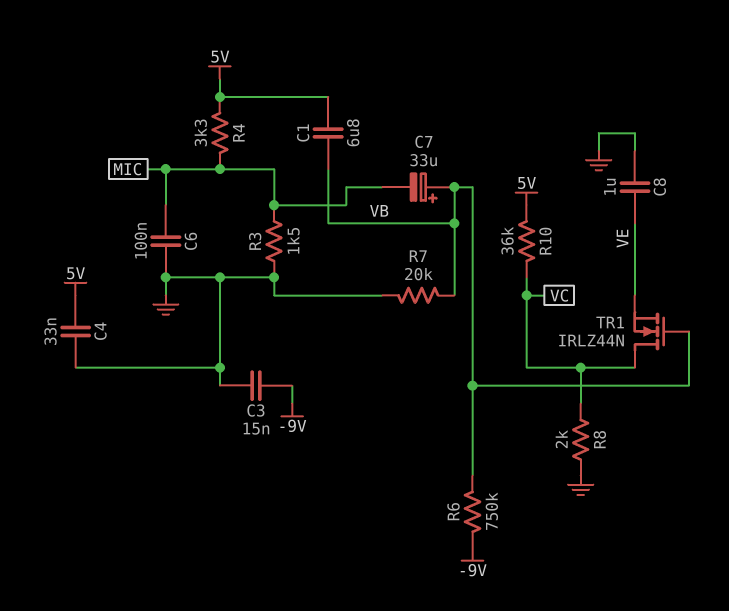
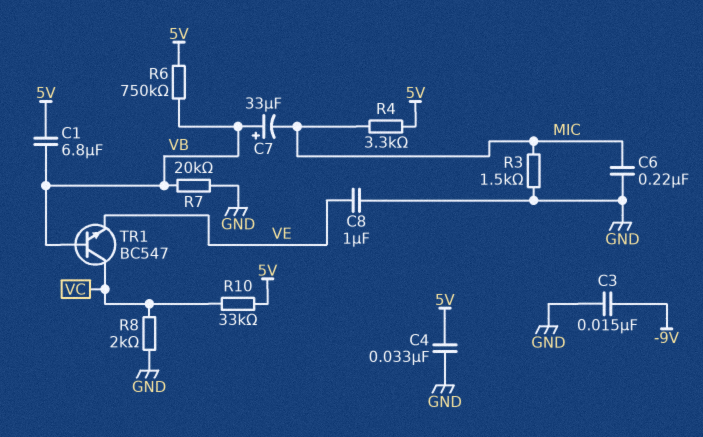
C6: 100nF (GND, MIC) -> 220nF (GND, MIC)
R6: 750k (-9V, VB) -> 750k (5V, VB)
R10: 36k (5V, VC) -> 33k (5V, VC)
TR1: NMOS IRLZ44N (G VB, D VC, S VE) -> NPN BC547 (B VB, C VC, E VE)

